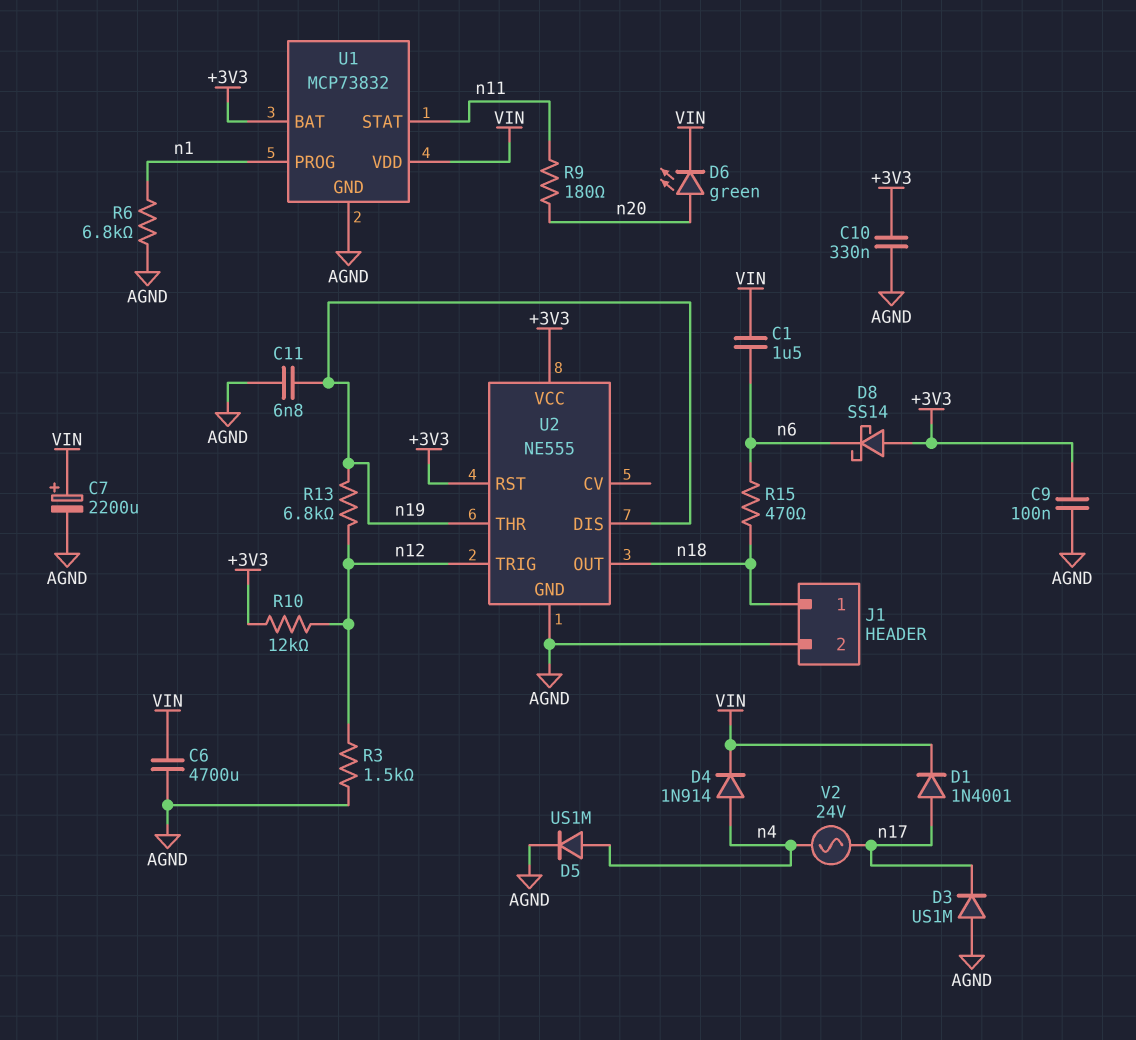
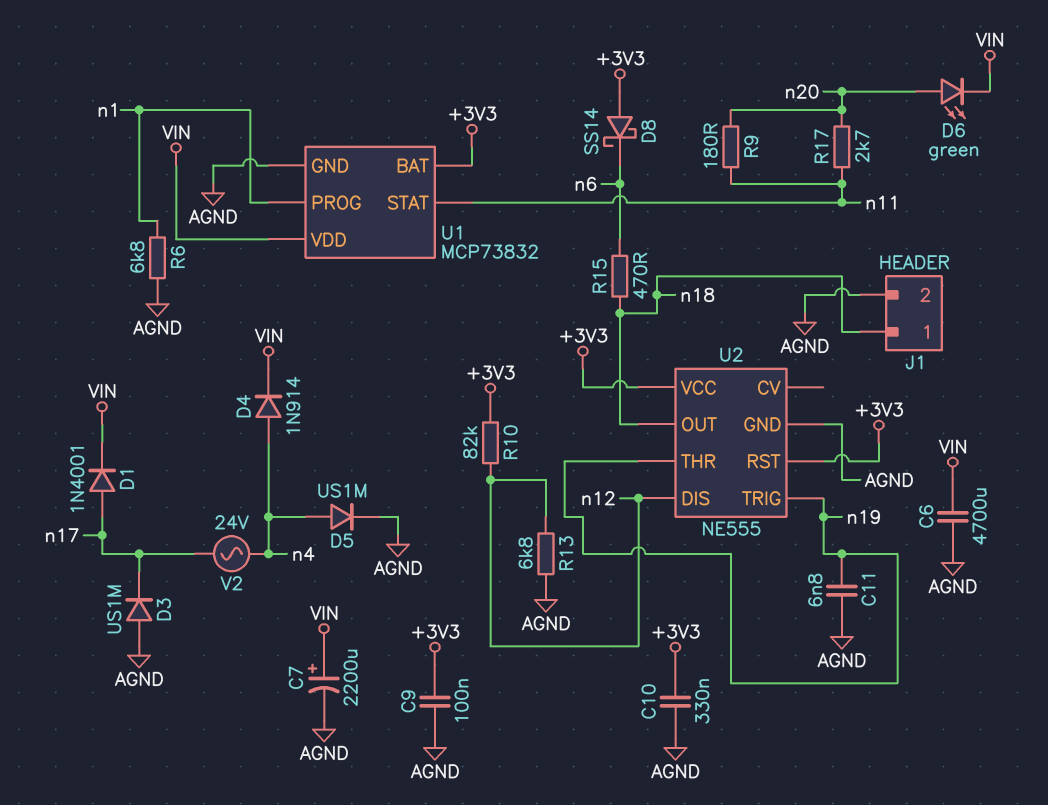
C1: 1.5uF (VIN, n6) -> none
R3: 1.5k (AGND, n12) -> none
R10: 12k (+3V3, n12) -> 82k (+3V3, n12)
R13: 6.8k (n12, n19) -> 6.8k (AGND, n12)
R17: none -> 2.7k (n11, n20)
U2 pin DIS: n19 -> n12
U2 pin TRIG: n12 -> n19

